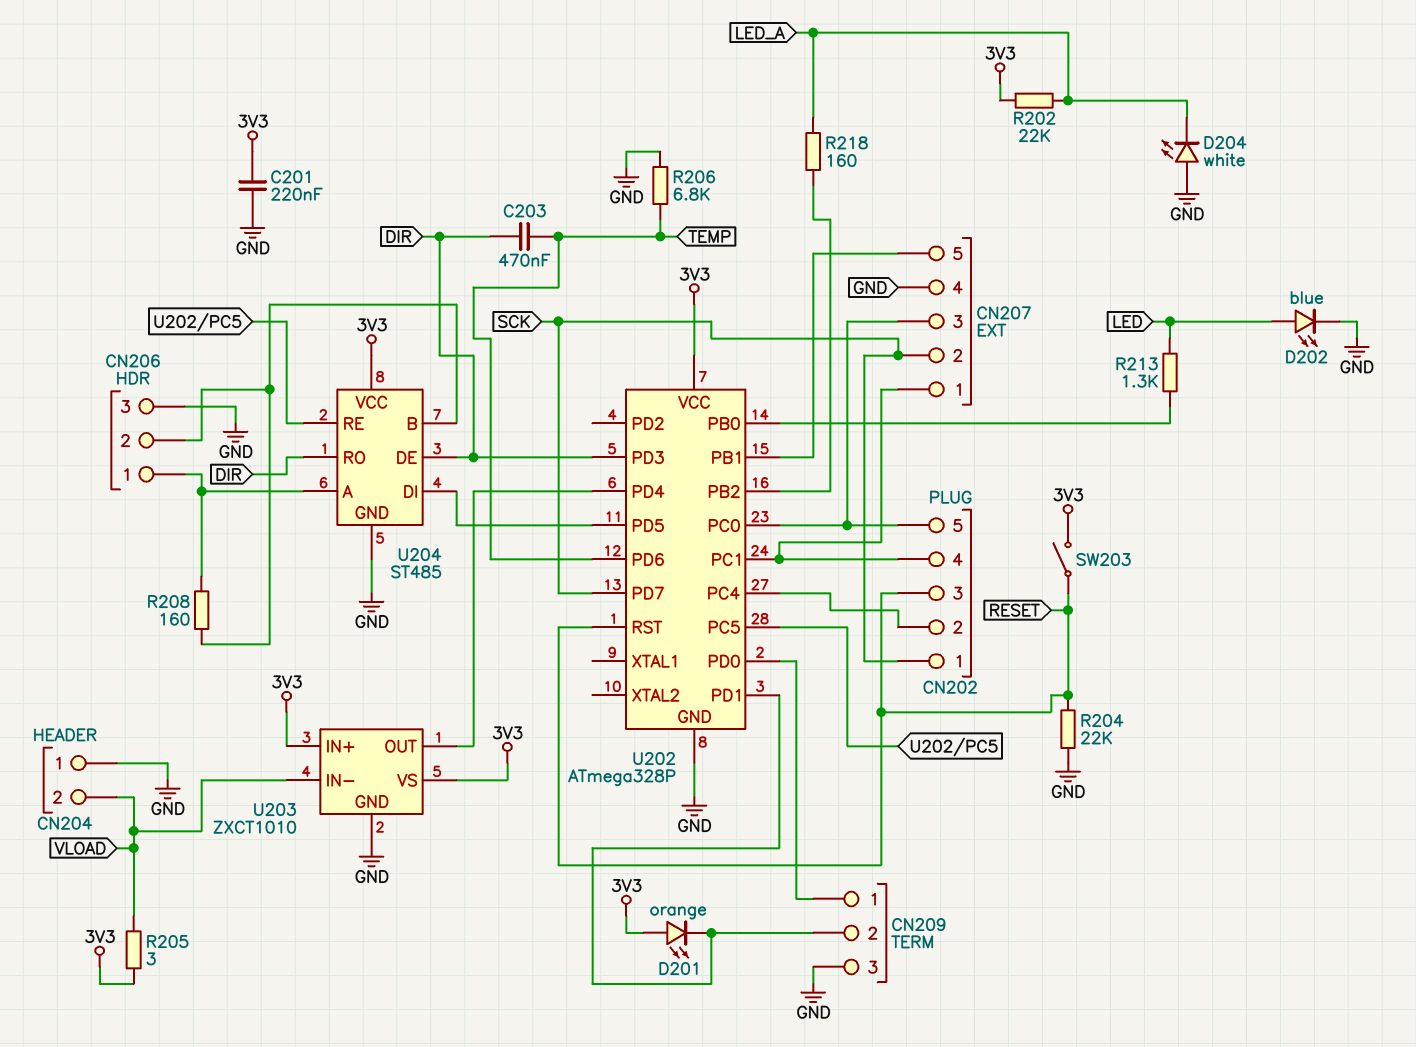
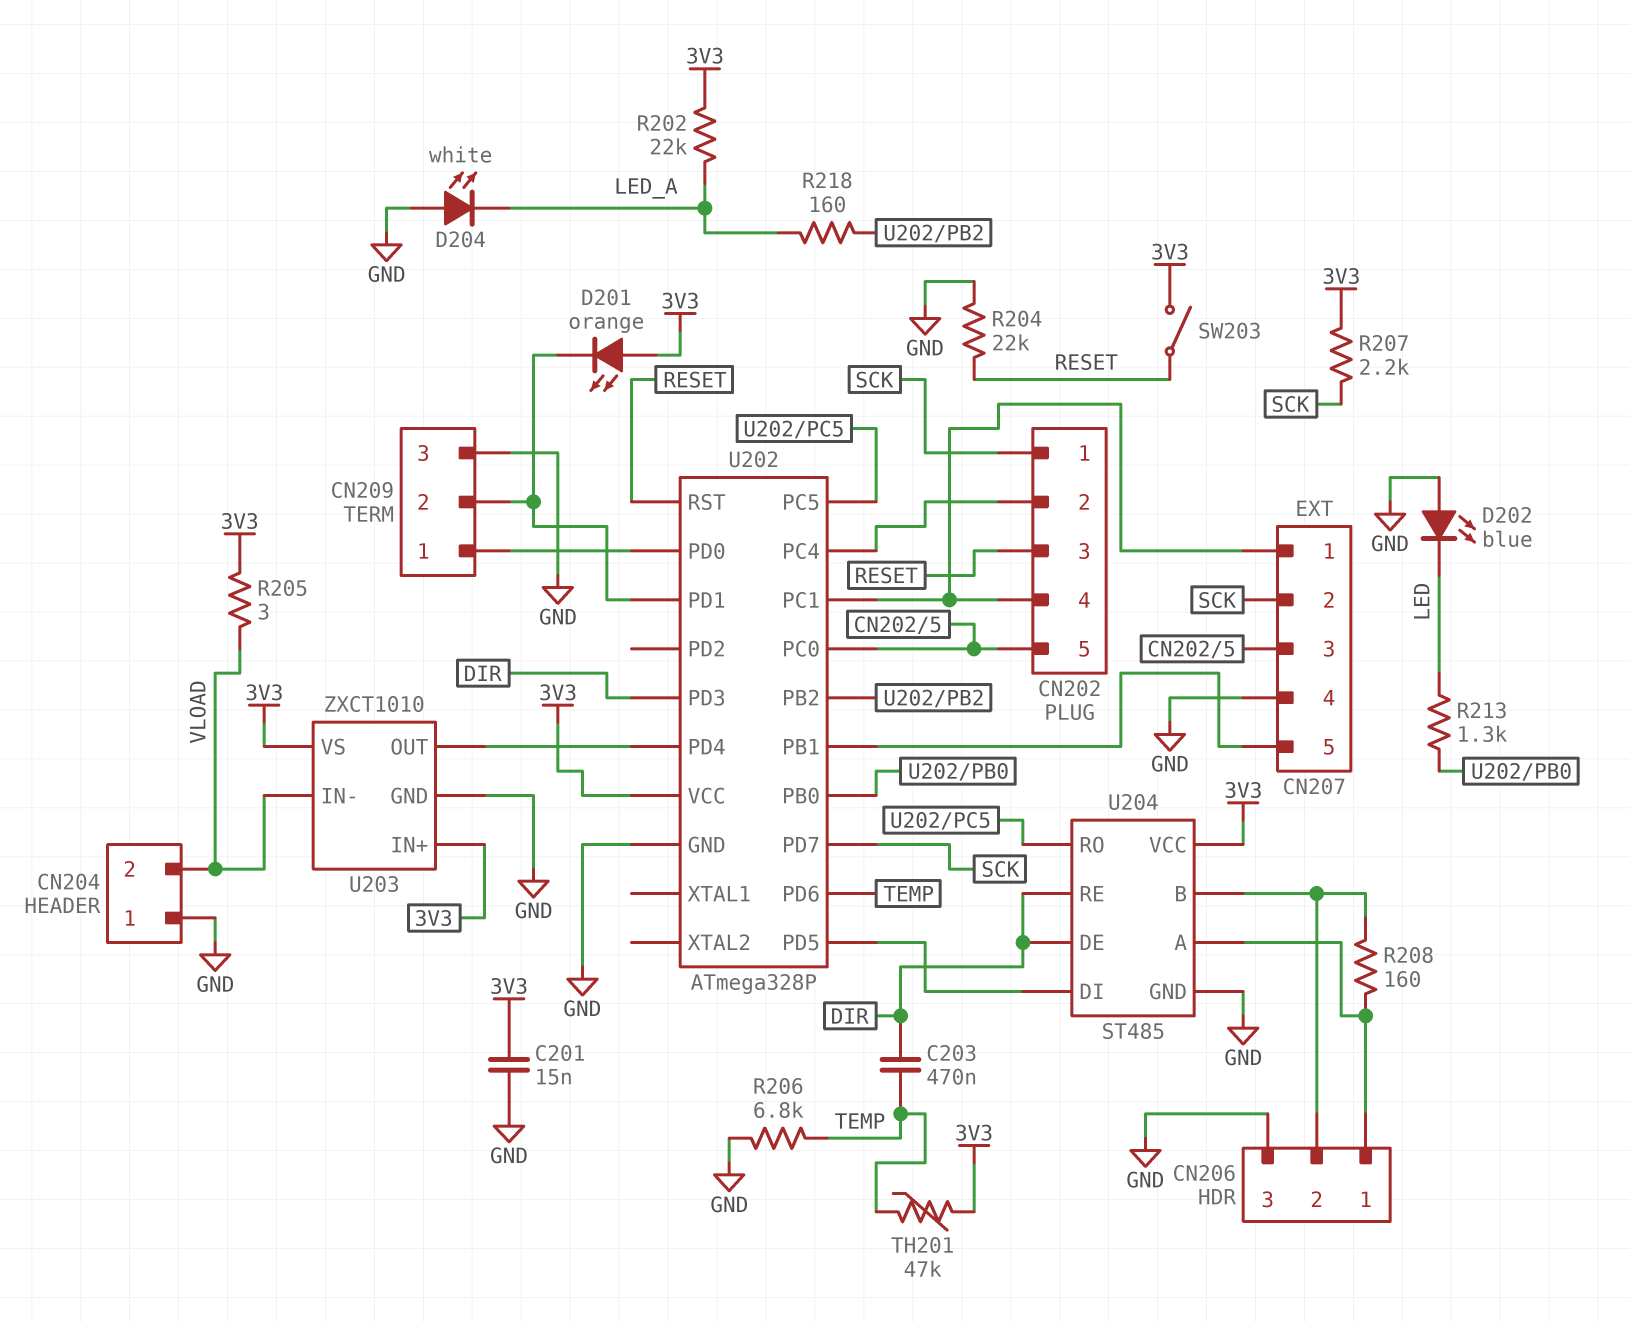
C201: 220nF (3V3, GND) -> 15nF (3V3, GND)
D202: LED blue (A LED, K GND) -> LED blue (A GND, K LED)
R207: none -> 2.2k (3V3, SCK)
TH201: none -> 47k (3V3, TEMP)
U204 pin RE: U202/PC5 -> DIR
U204 pin RO: DIR -> U202/PC5

